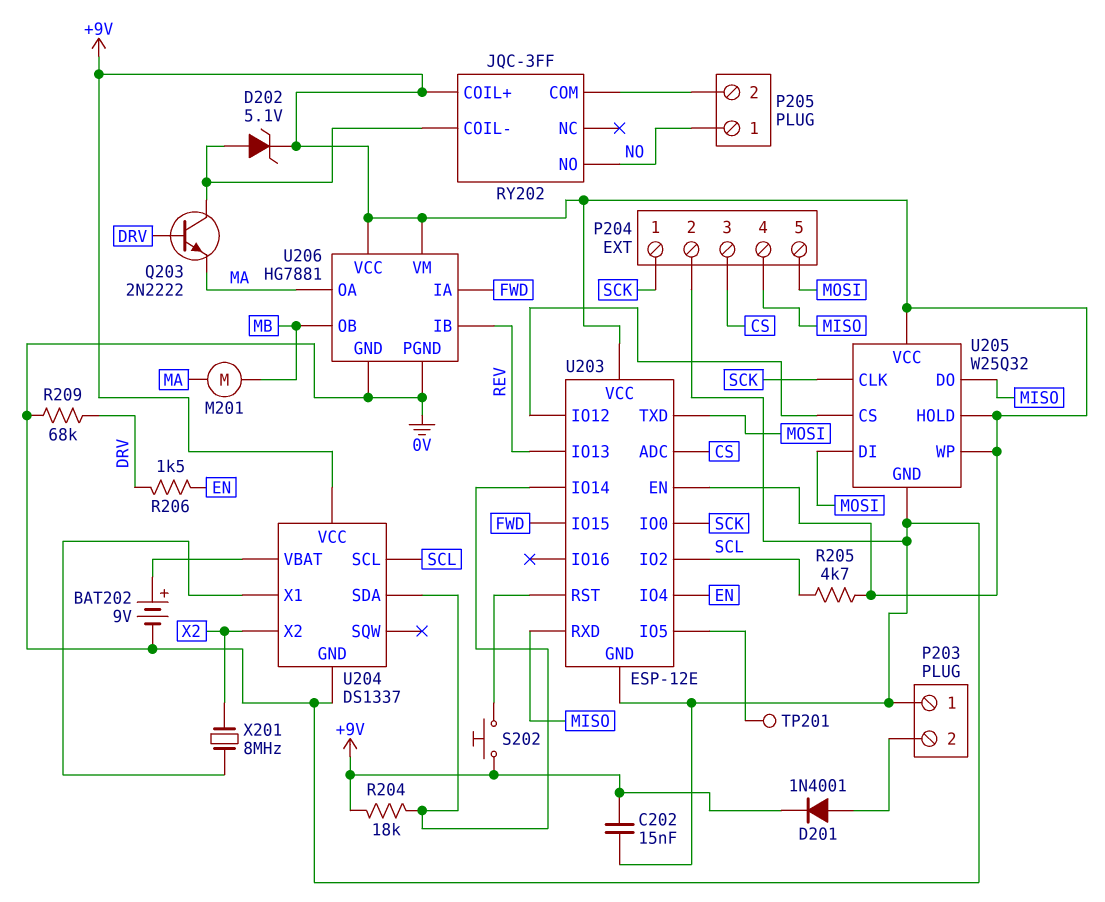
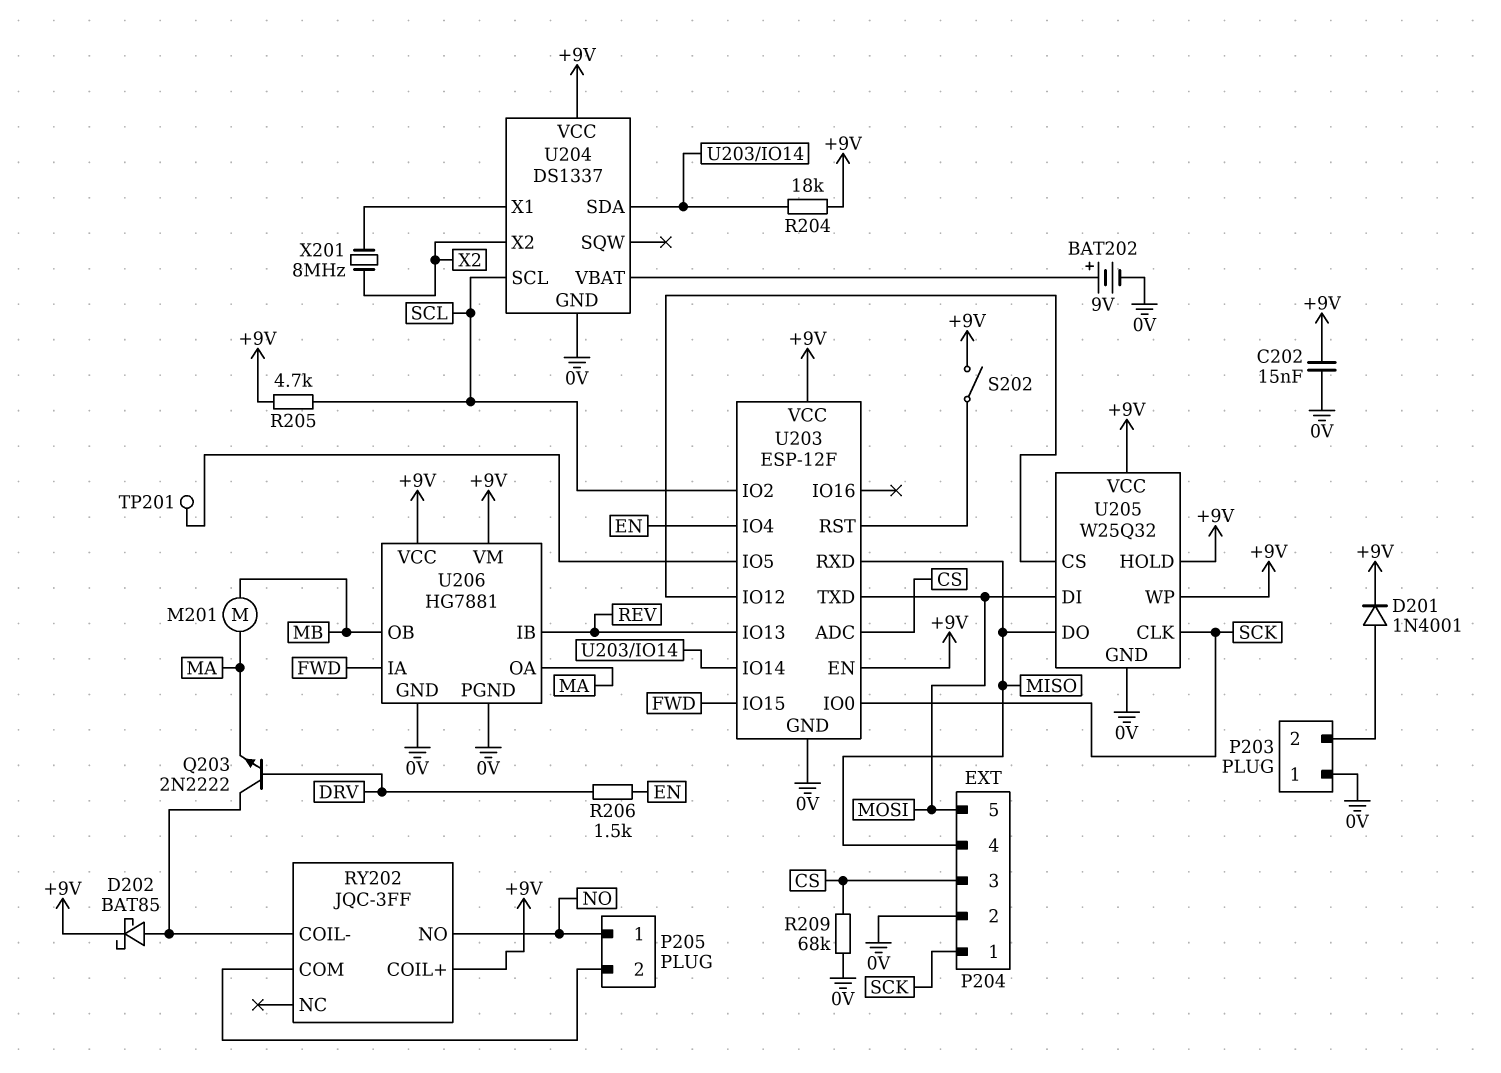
D202: zener 5.1V (A RY202/COIL-, K +9V) -> schottky BAT85 (A RY202/COIL-, K +9V)
R209: 68k (0V, DRV) -> 68k (0V, CS)
S202: button (+9V, U203/RST) -> switch (+9V, U203/RST)
U203: ESP-12E -> ESP-12F

